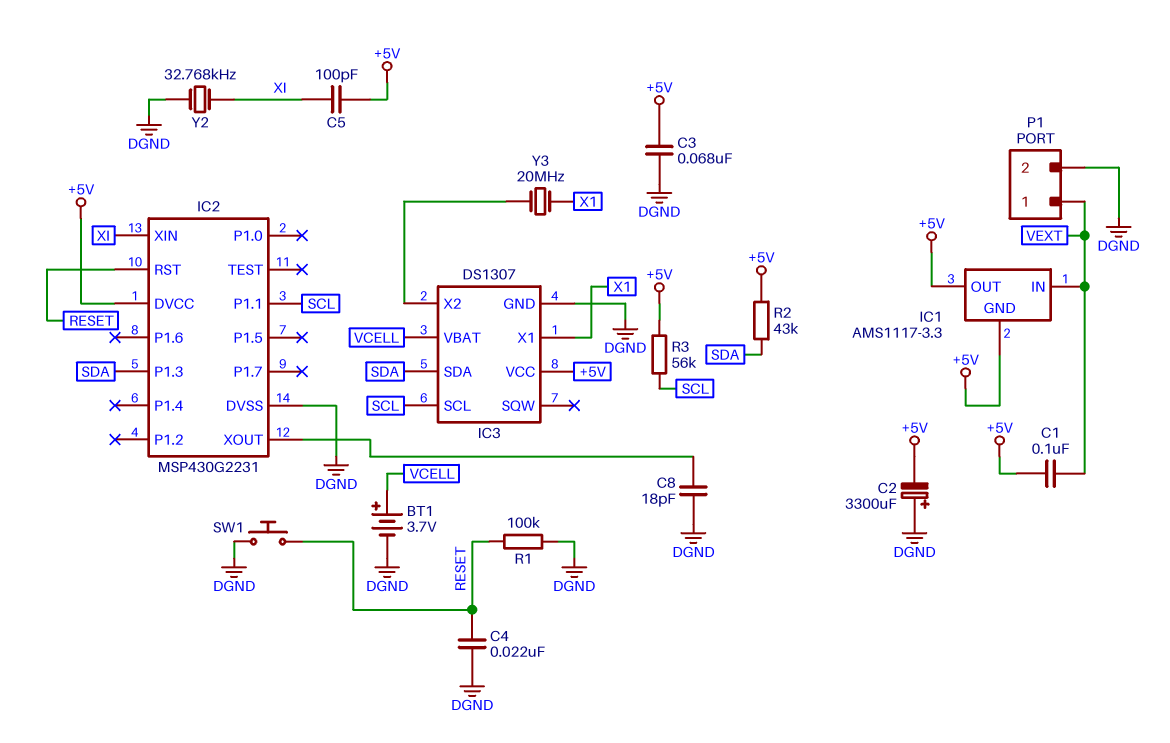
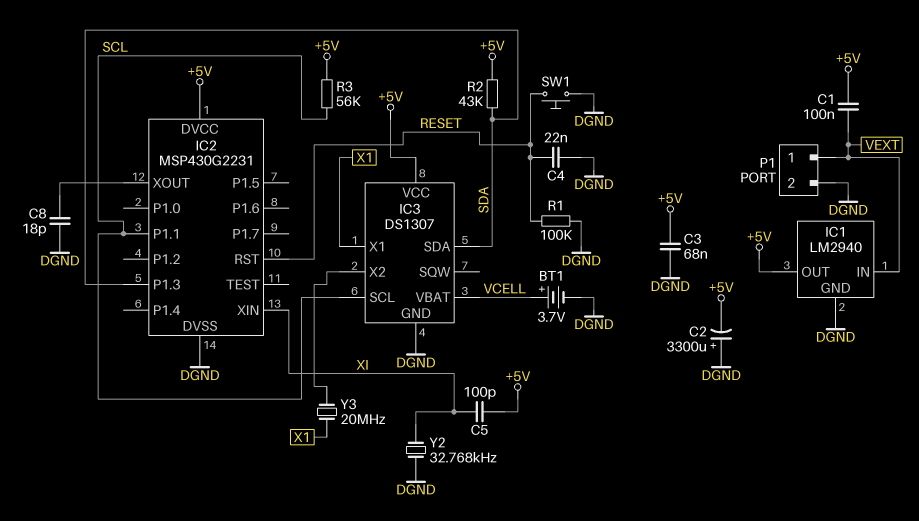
IC1: AMS1117-3.3 -> LM2940
IC1 pin GND: +5V -> DGND

